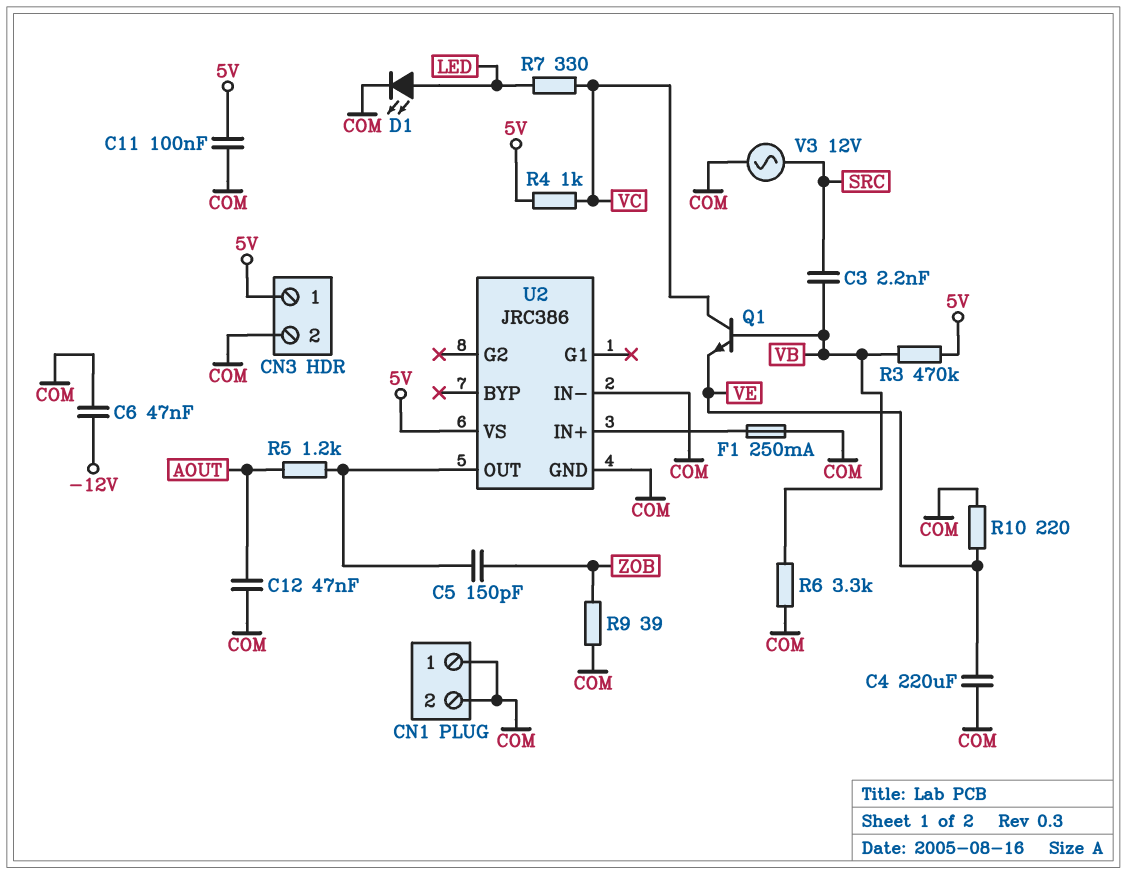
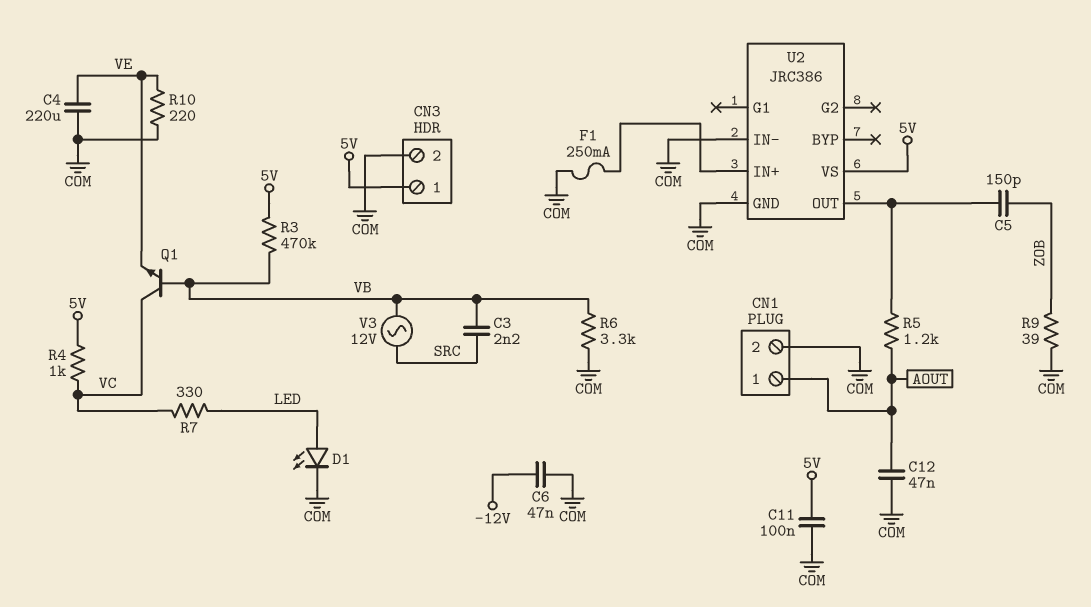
CN1 pin 1: COM -> AOUT
V3: AC 12V (COM, SRC) -> AC 12V (SRC, VB)

